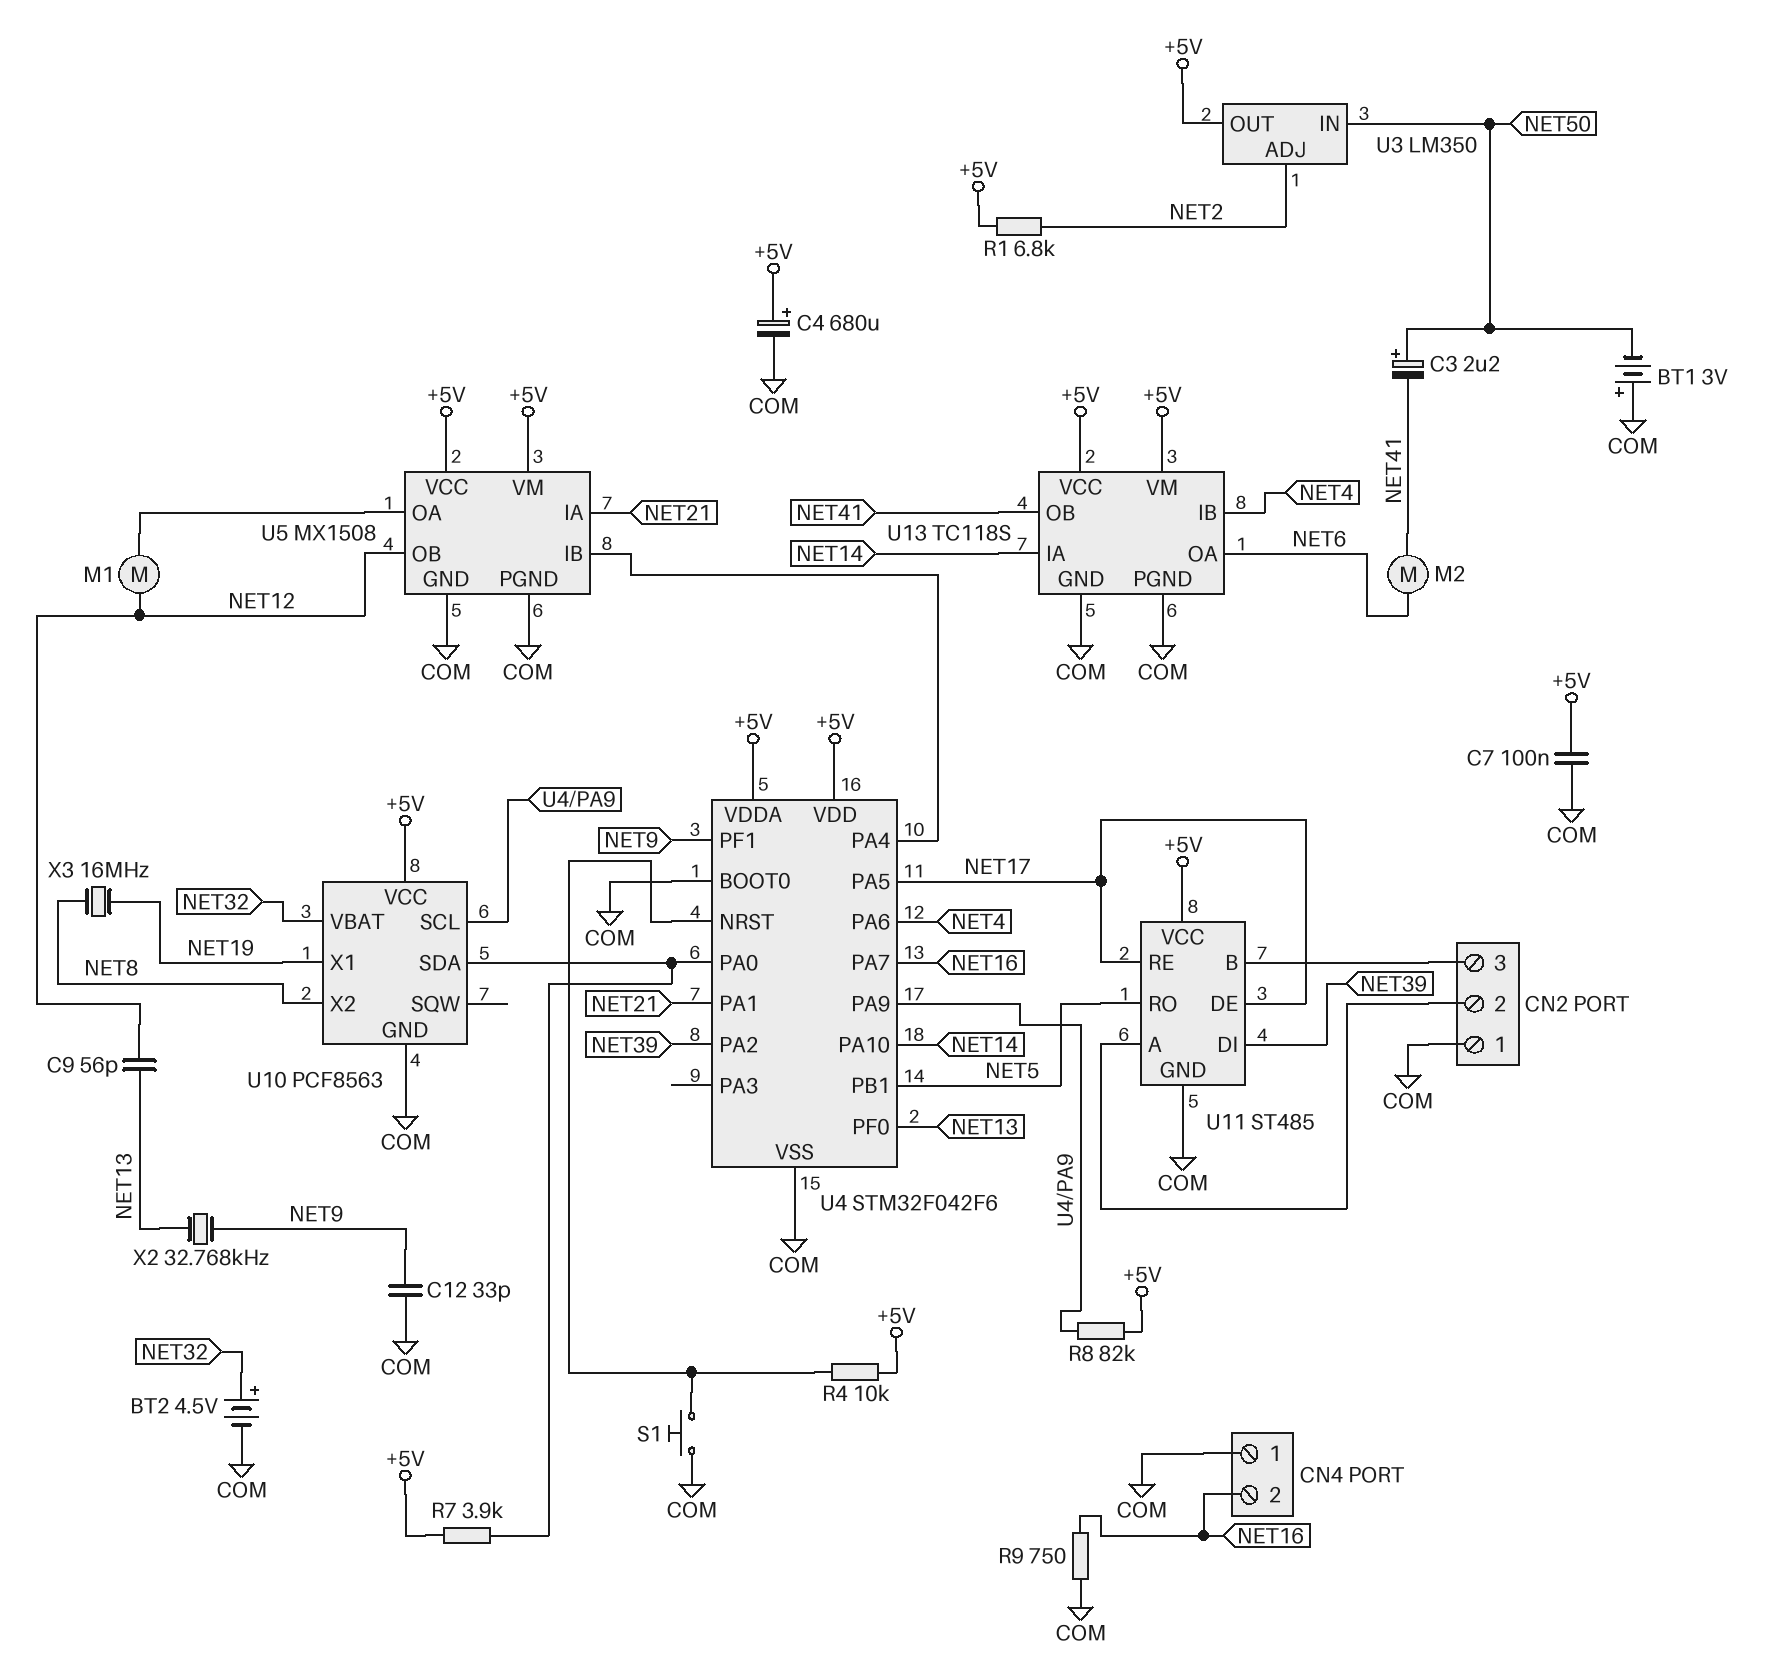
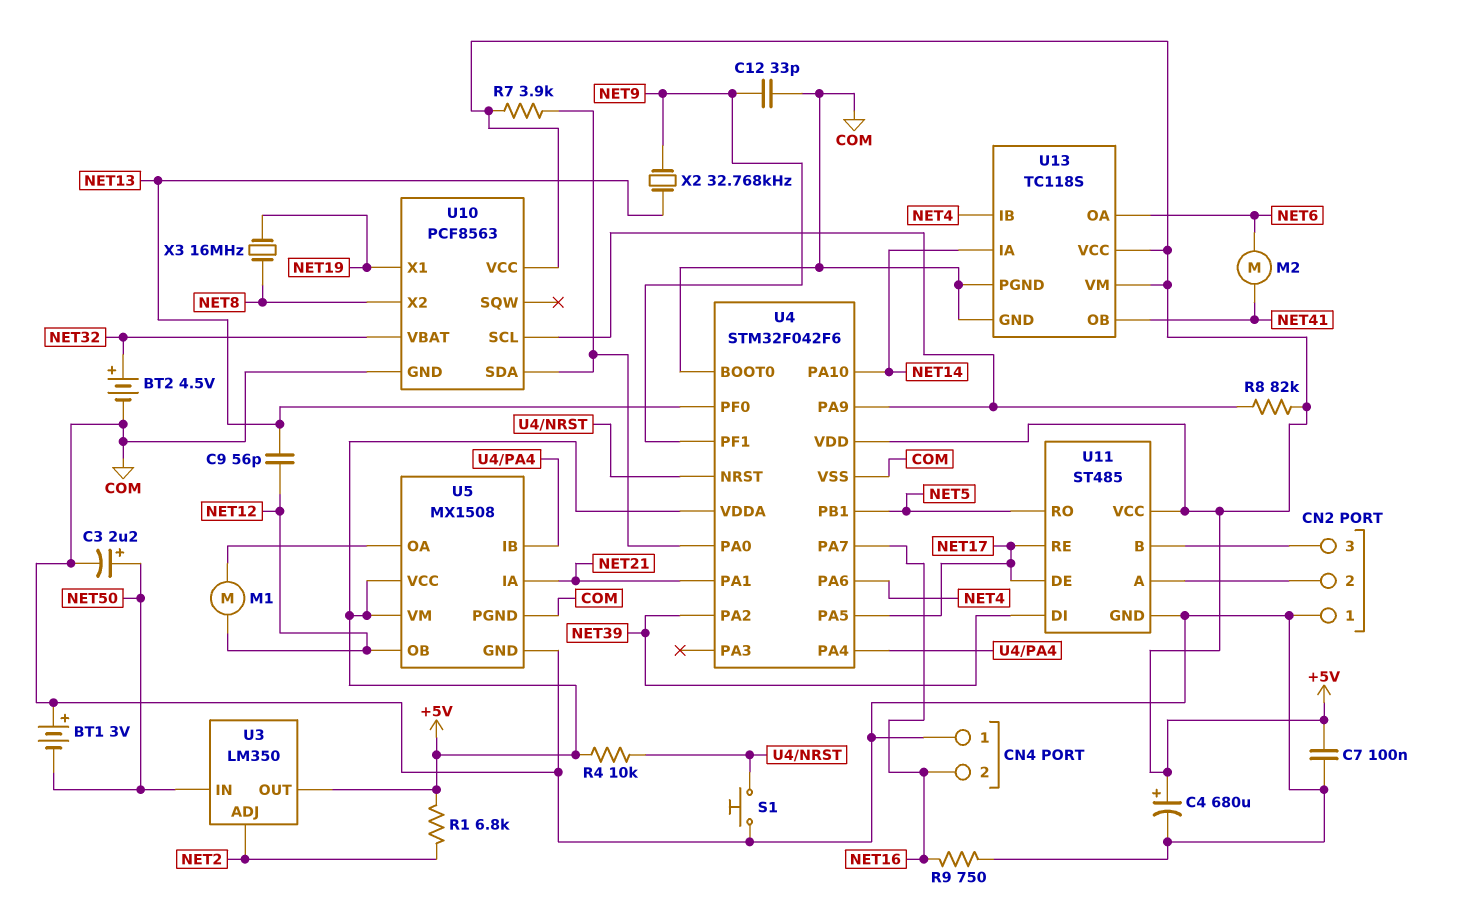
C3: 2.2uF (plus NET50, minus NET41) -> 2.2uF (plus NET50, minus COM)

